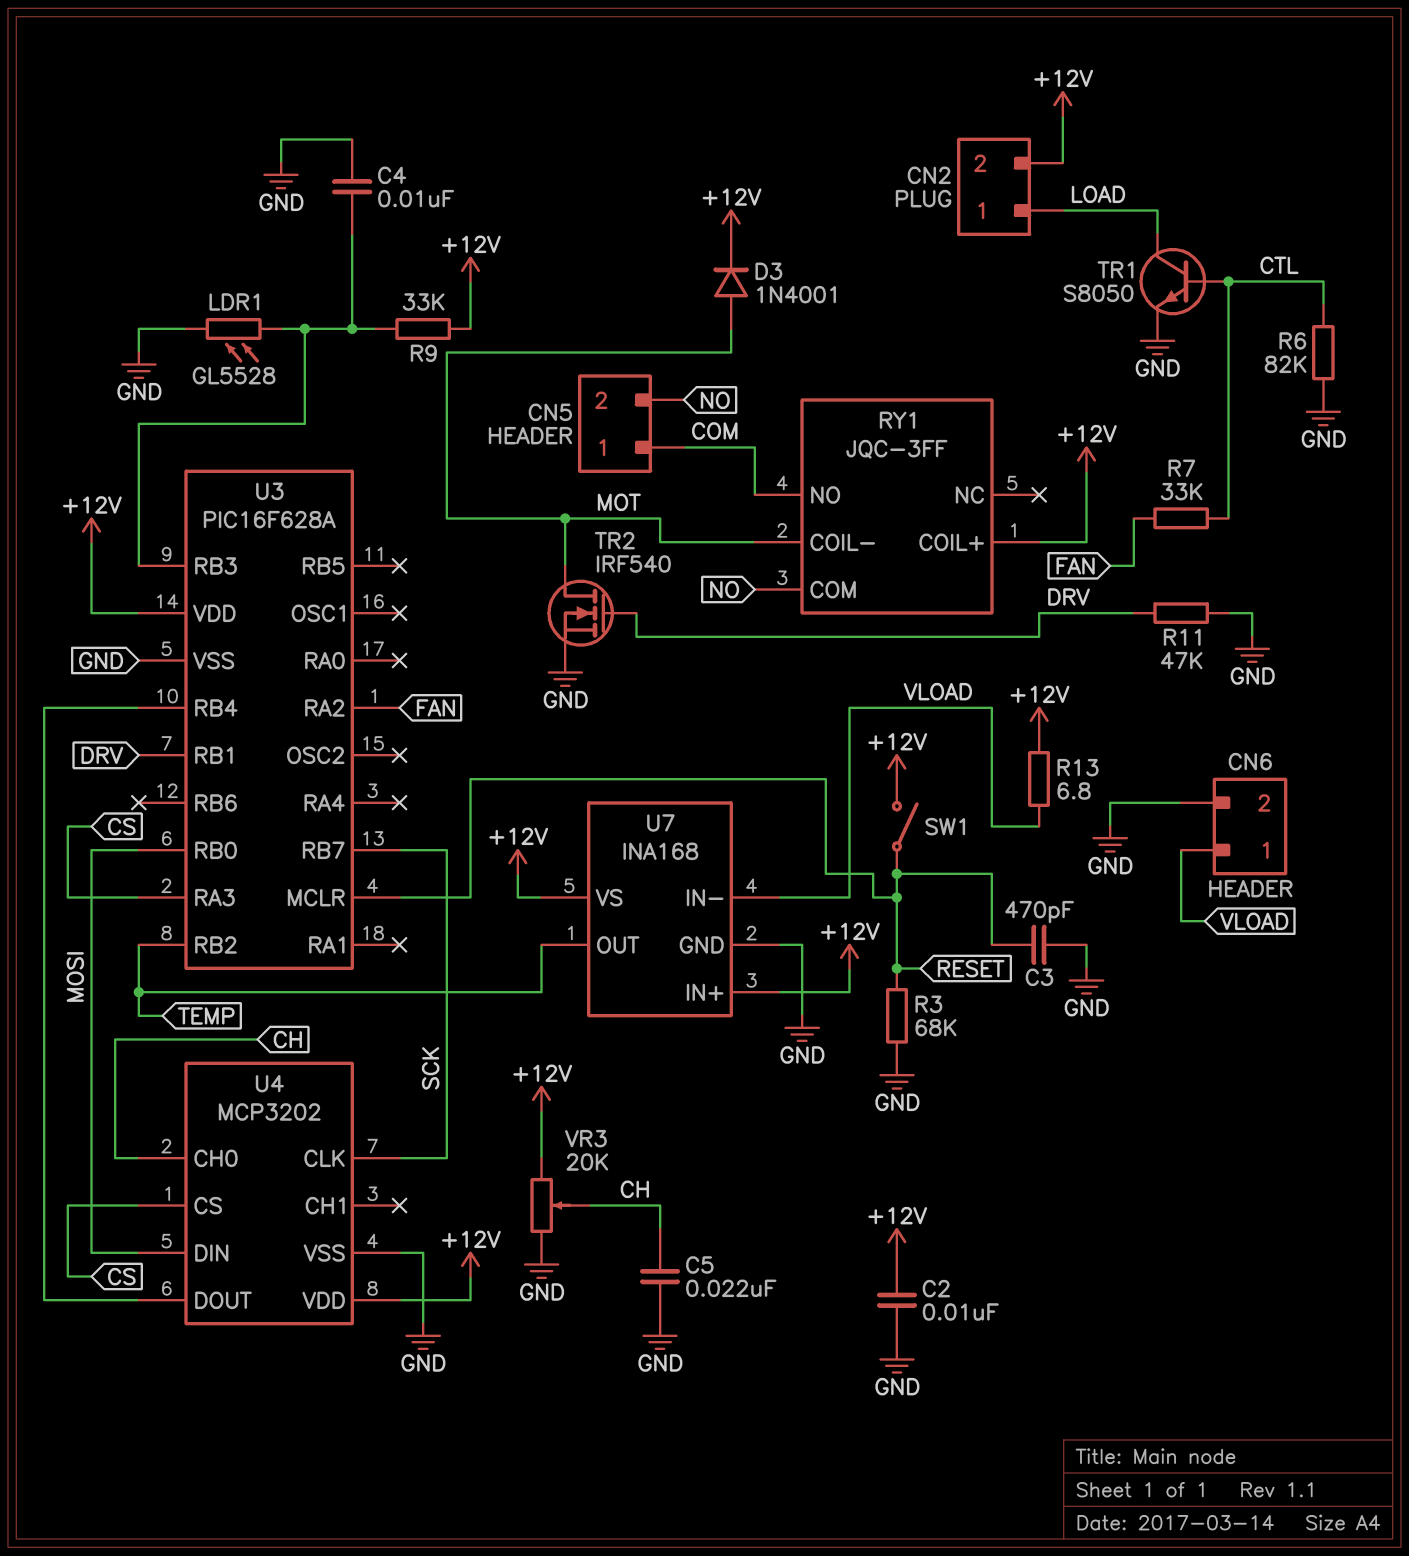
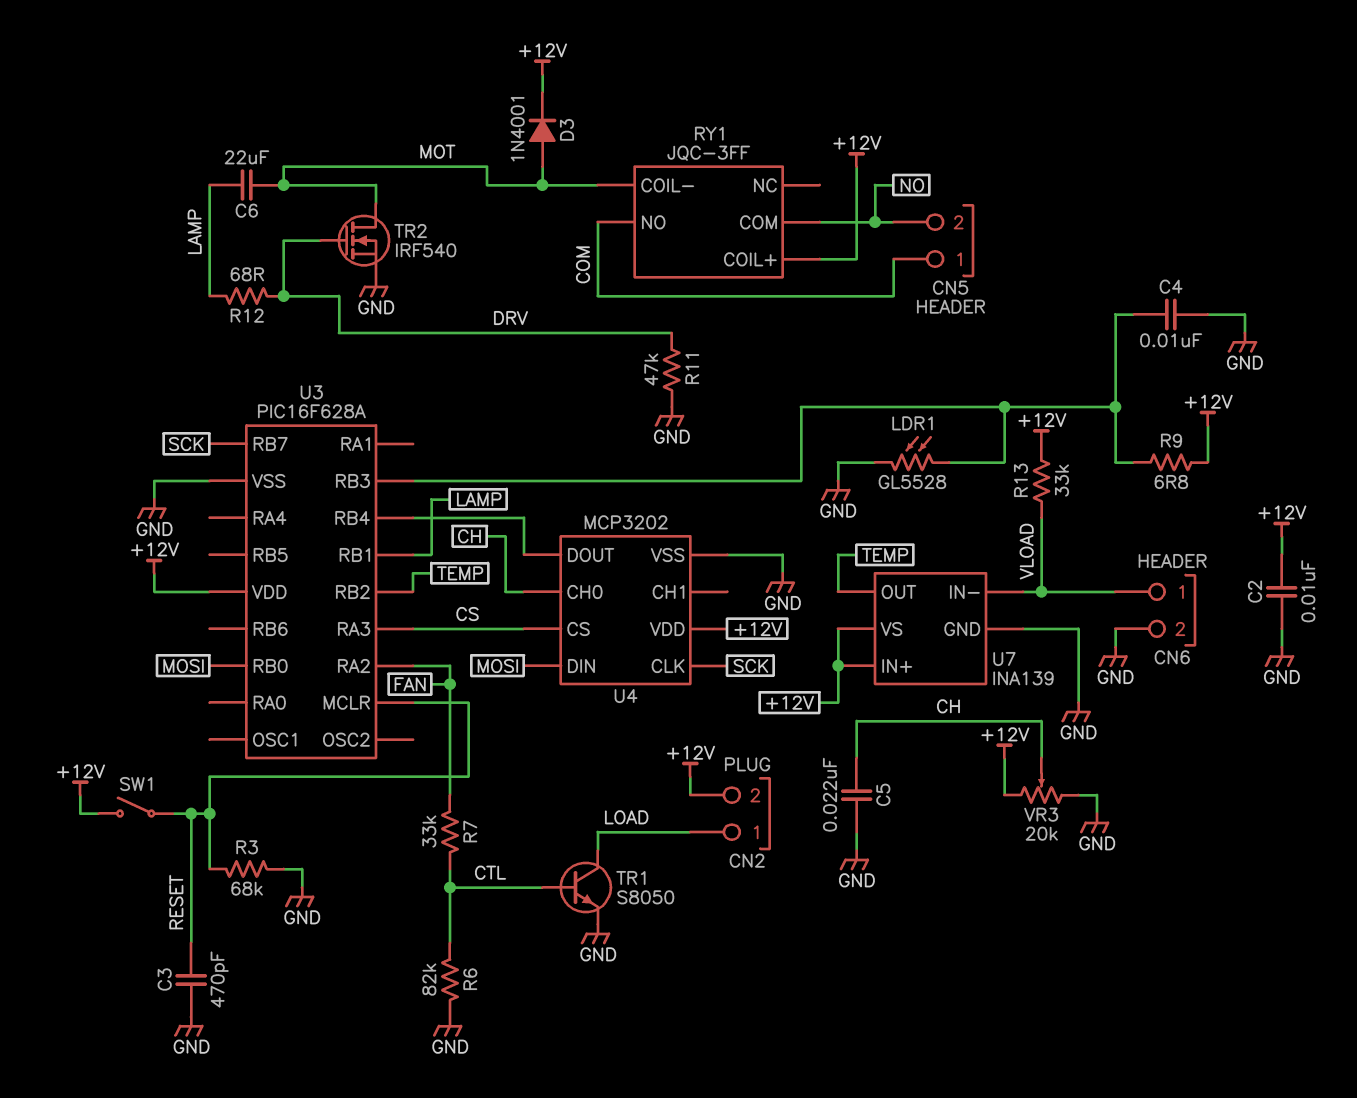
C6: none -> 22uF (LAMP, MOT)
R9: 33k (+12V, U3/RB3) -> 6.8 (+12V, U3/RB3)
R12: none -> 68 (DRV, LAMP)
R13: 6.8 (+12V, VLOAD) -> 33k (+12V, VLOAD)
U3 pin RB1: DRV -> LAMP
U7: INA168 -> INA139

